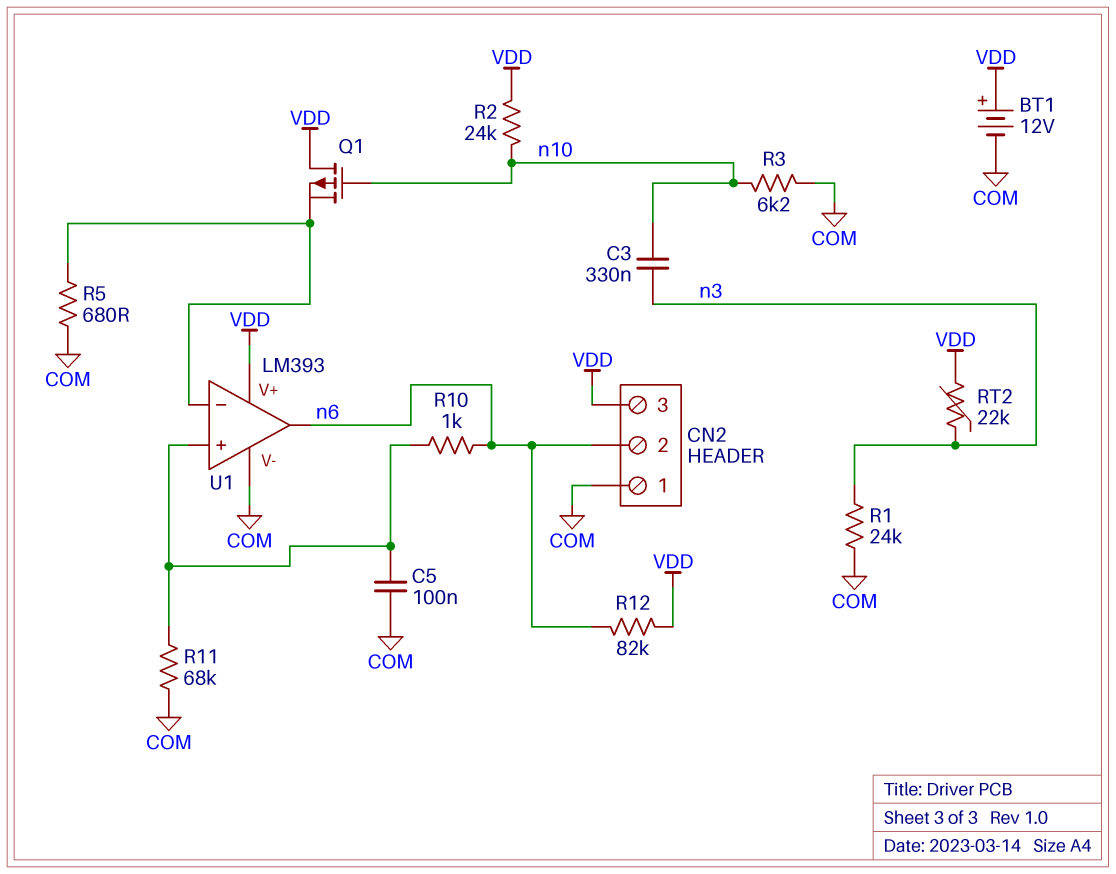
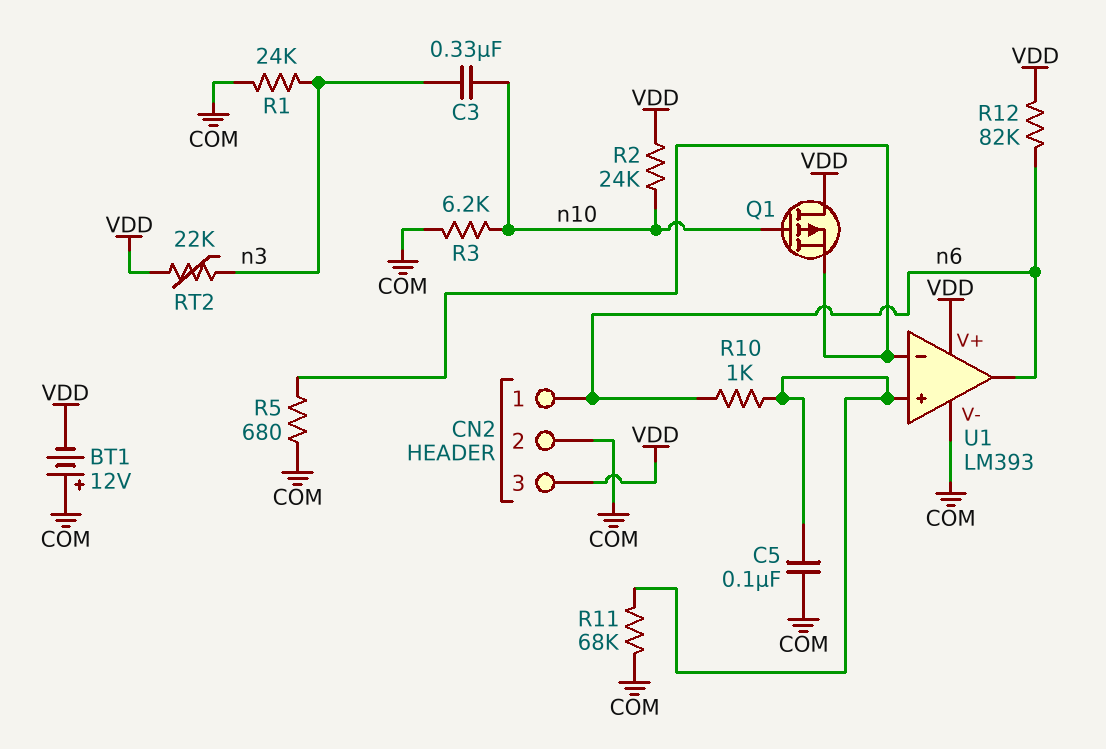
BT1: 12V (plus VDD, minus COM) -> 12V (plus COM, minus VDD)
CN2 pin 1: COM -> n6
CN2 pin 2: n6 -> COM

